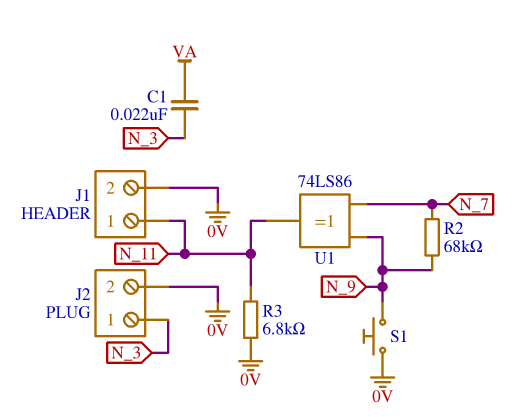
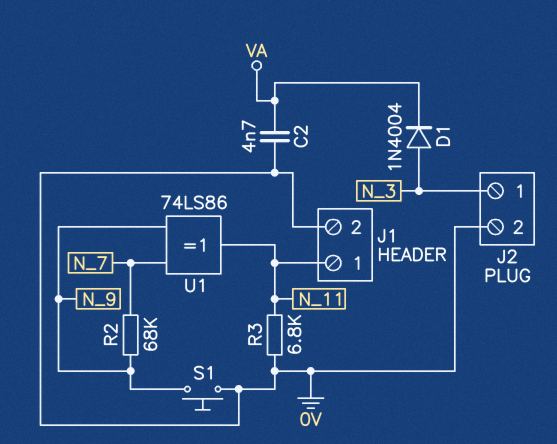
C1: 22nF (N_3, VA) -> none
C2: none -> 4.7nF (0V, VA)
D1: none -> diode 1N4004 (A N_3, K VA)

